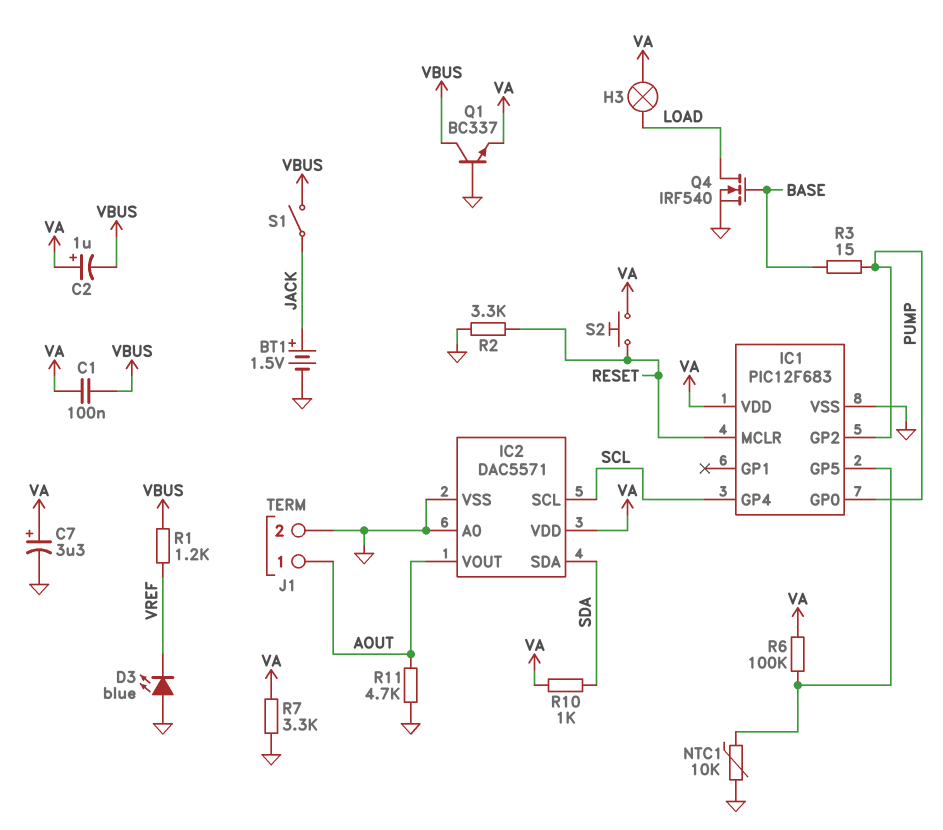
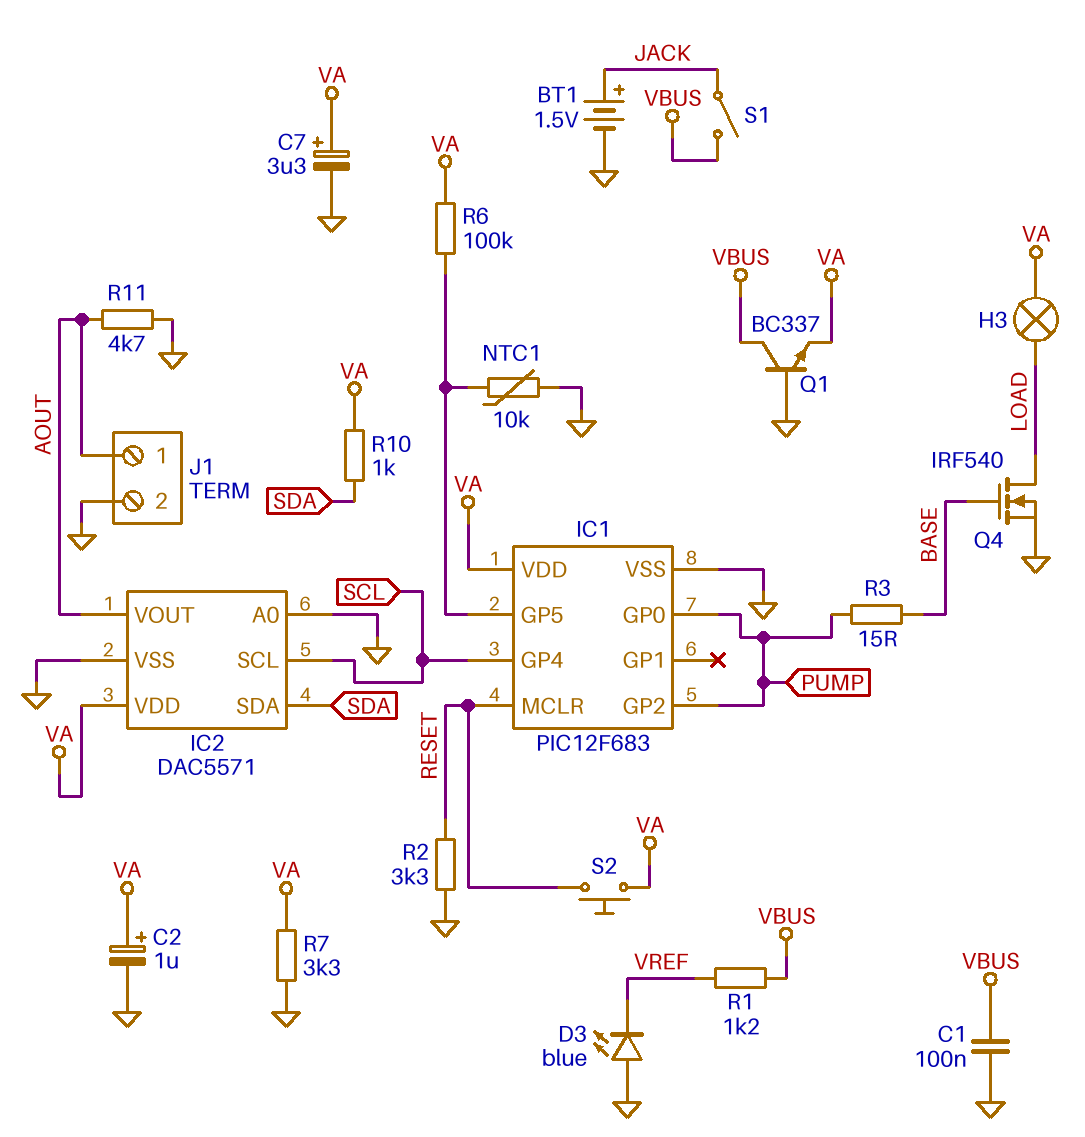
C1: 100nF (VA, VBUS) -> 100nF (GND, VBUS)
C2: 1uF (plus VA, minus VBUS) -> 1uF (plus VA, minus GND)

